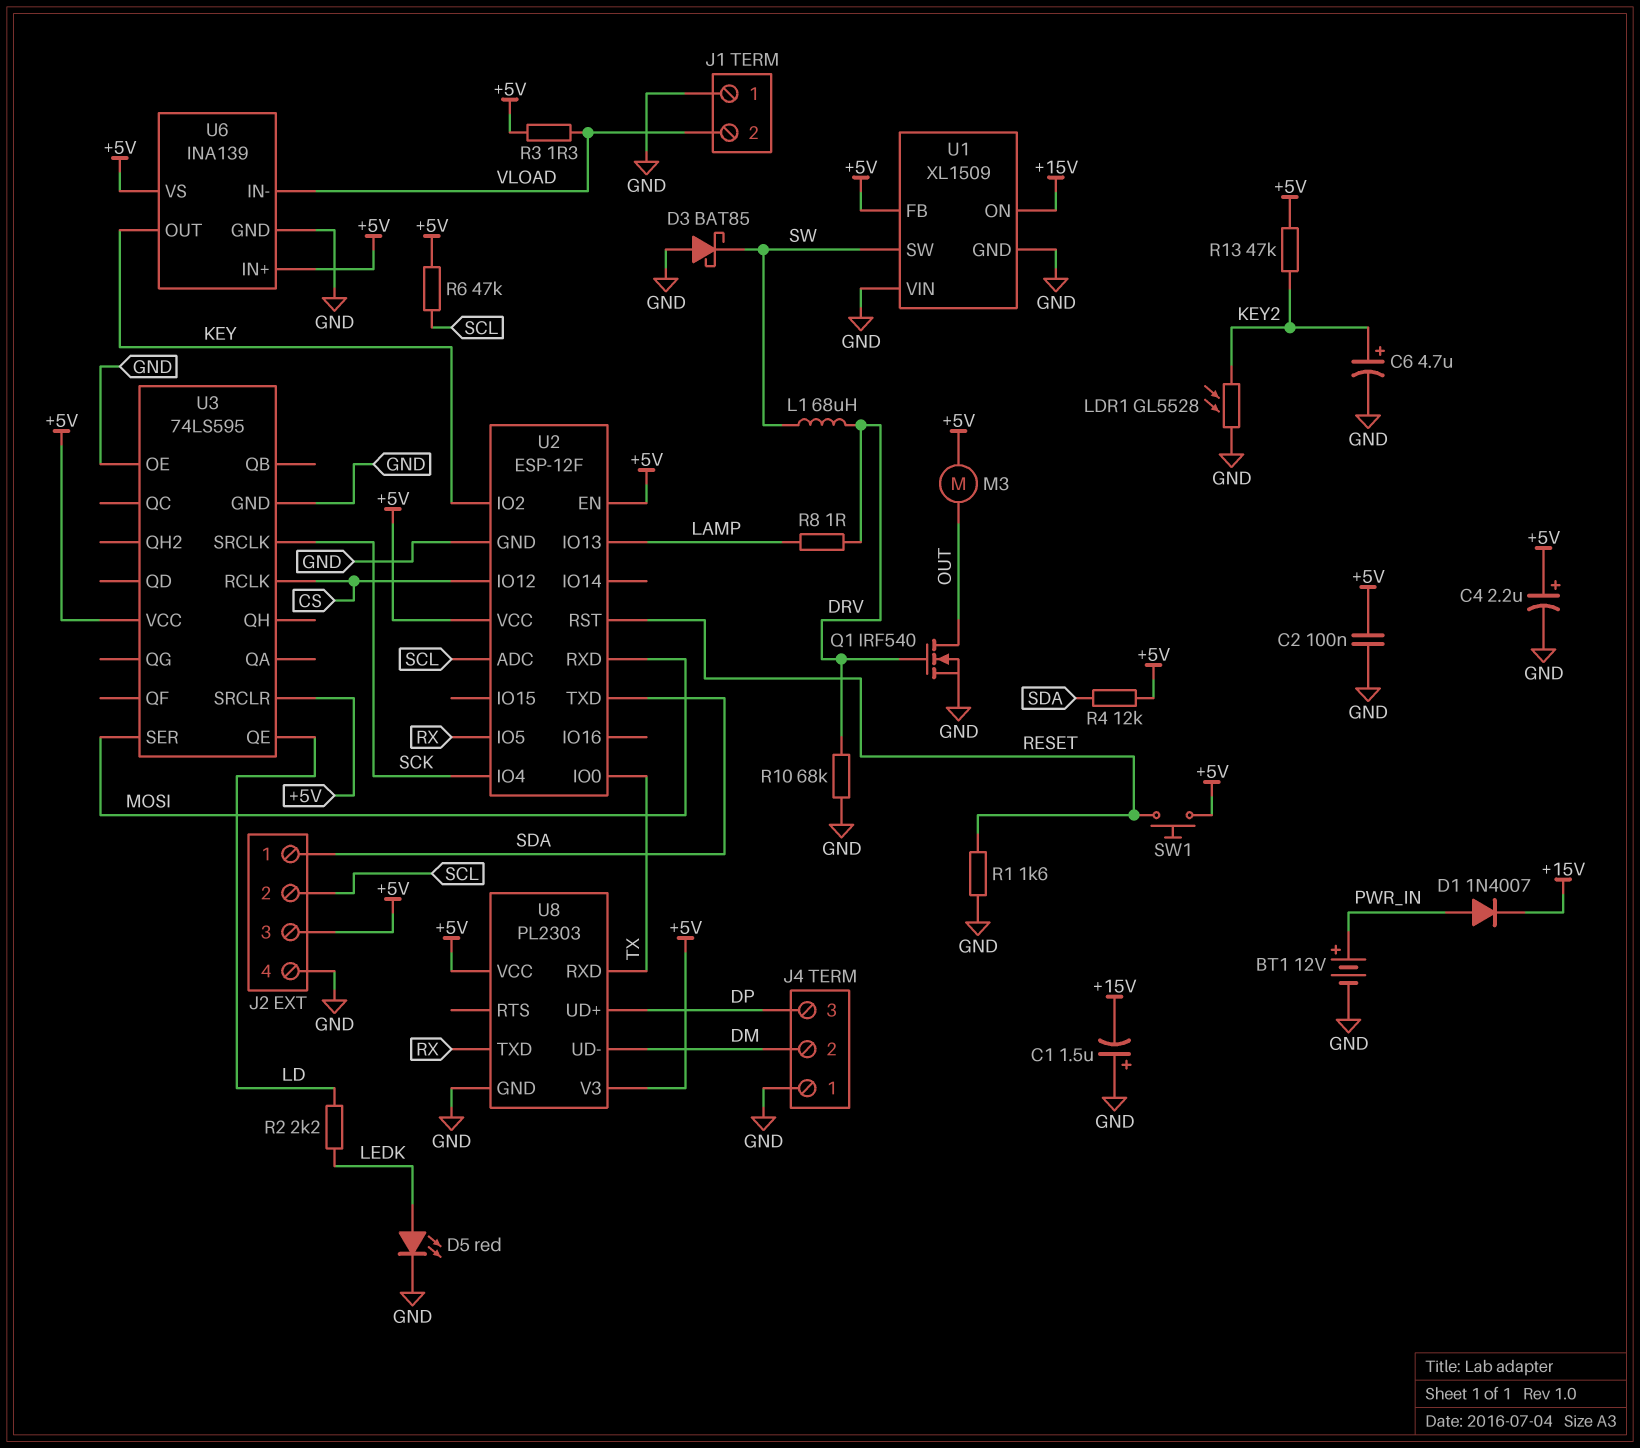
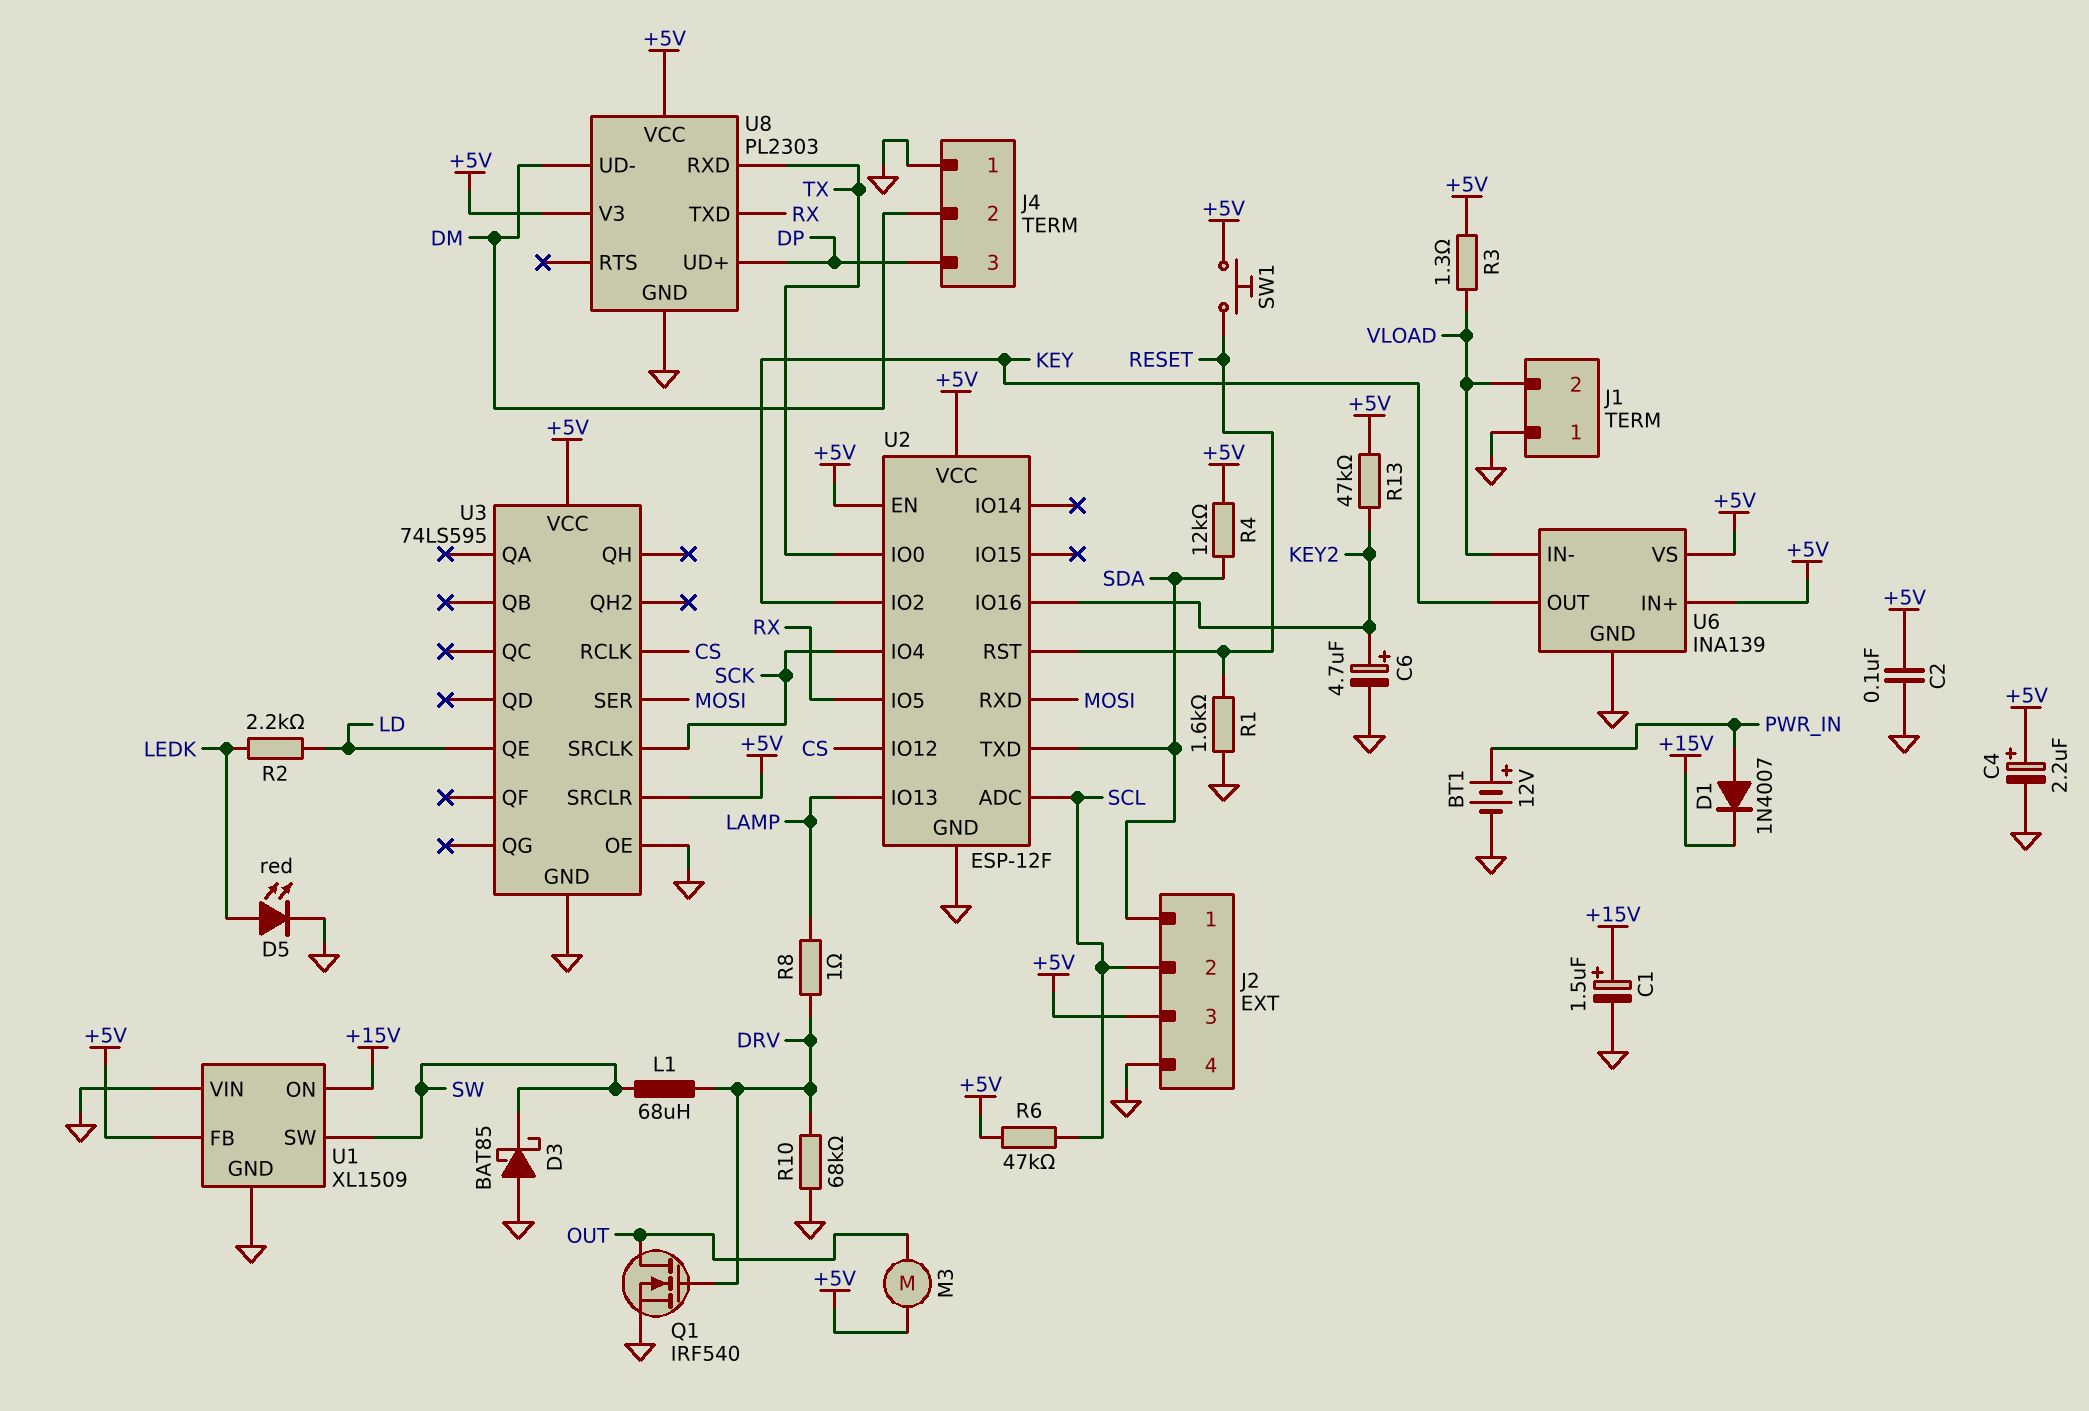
C1: 1.5uF (plus GND, minus +15V) -> 1.5uF (plus +15V, minus GND)
LDR1: GL5528 (GND, KEY2) -> none
U2 pin IO16: none -> KEY2

